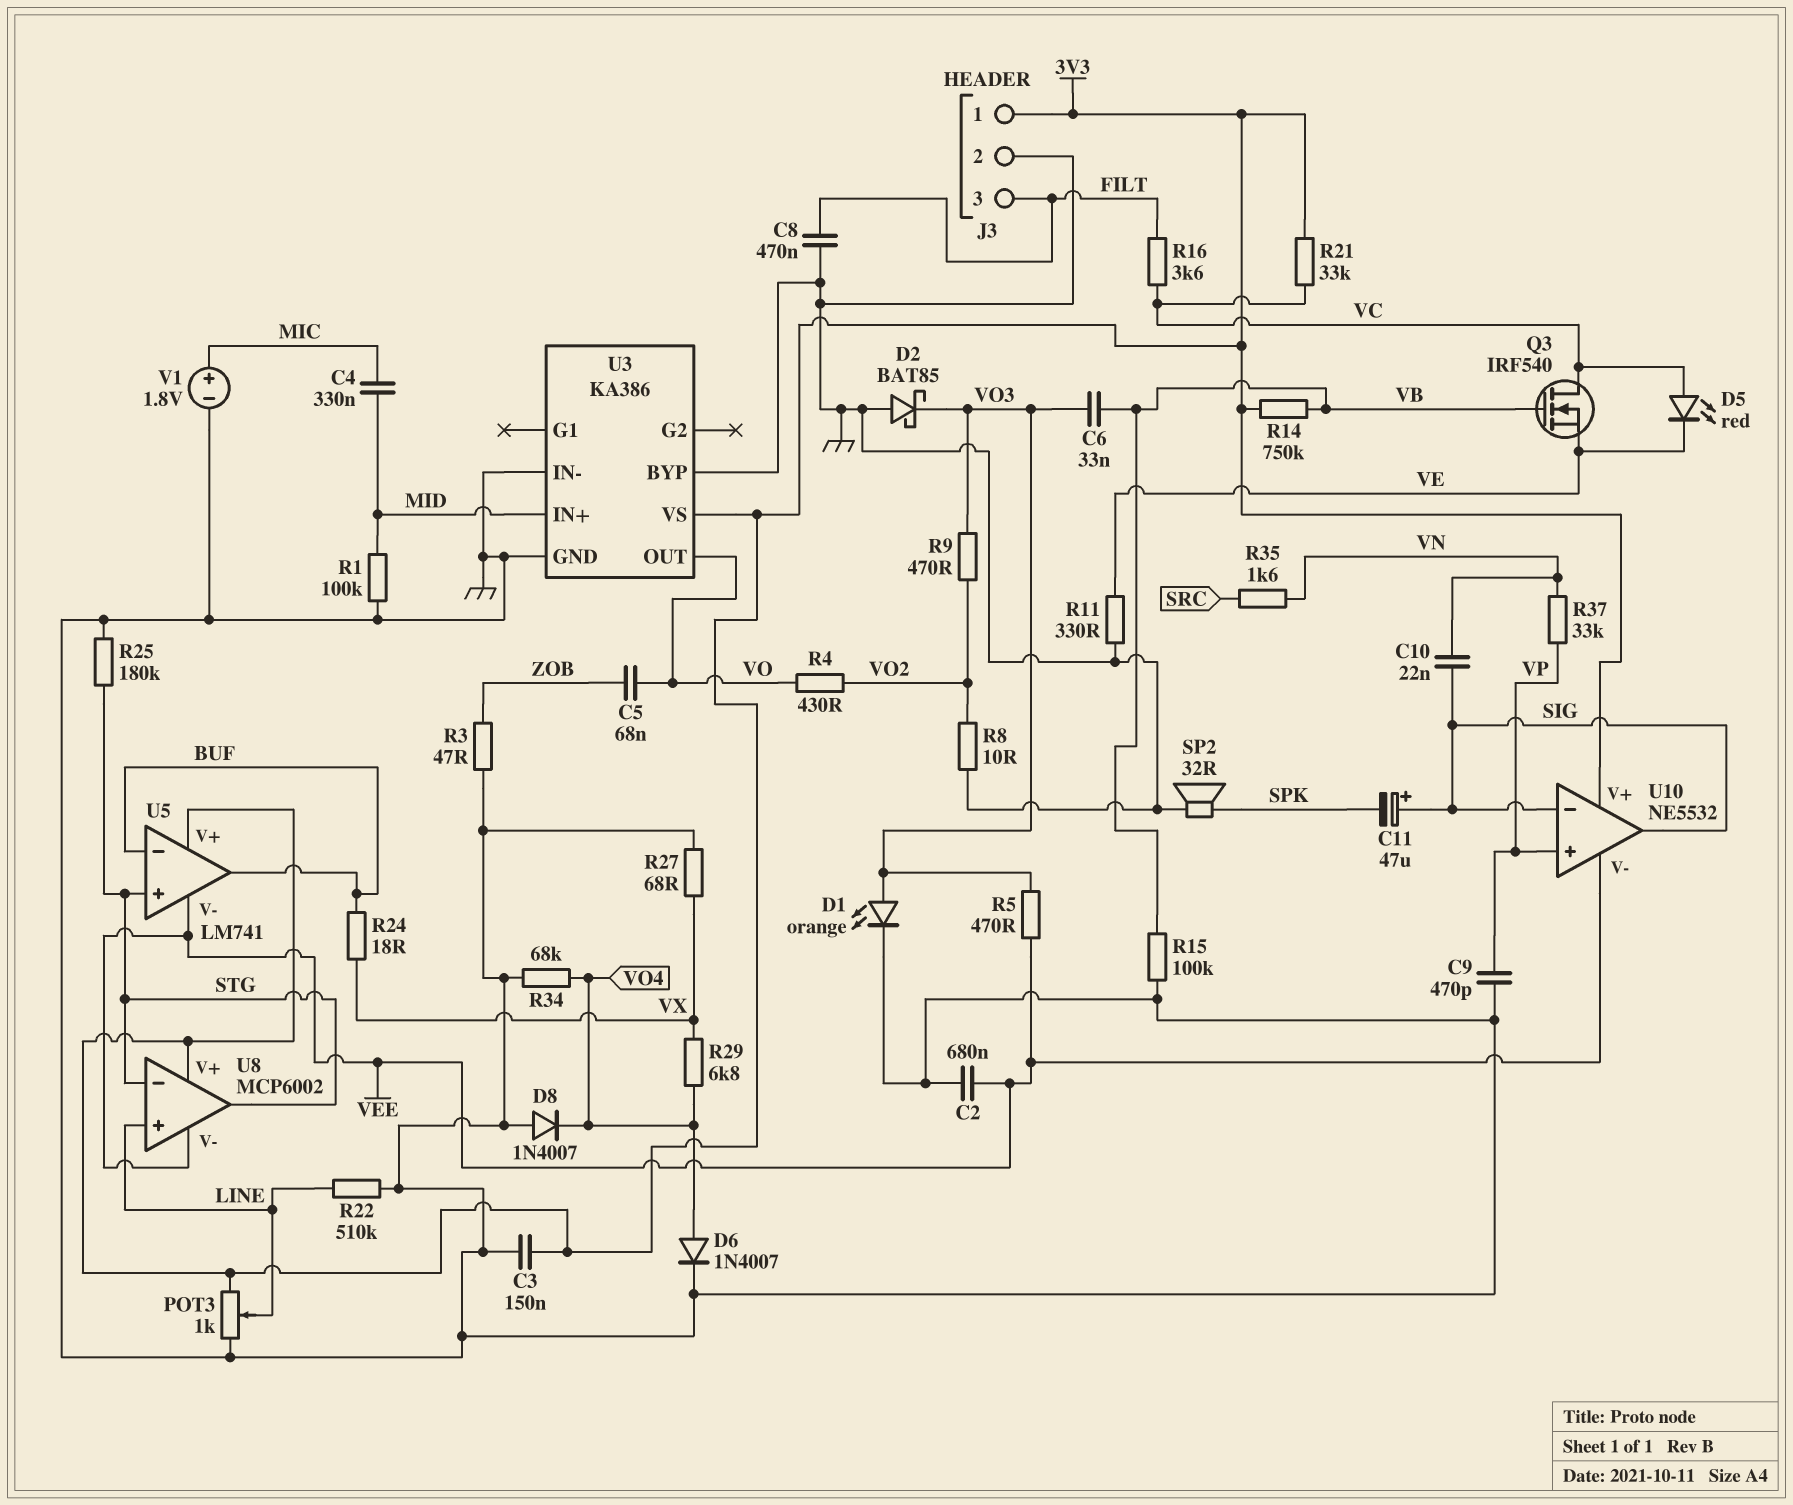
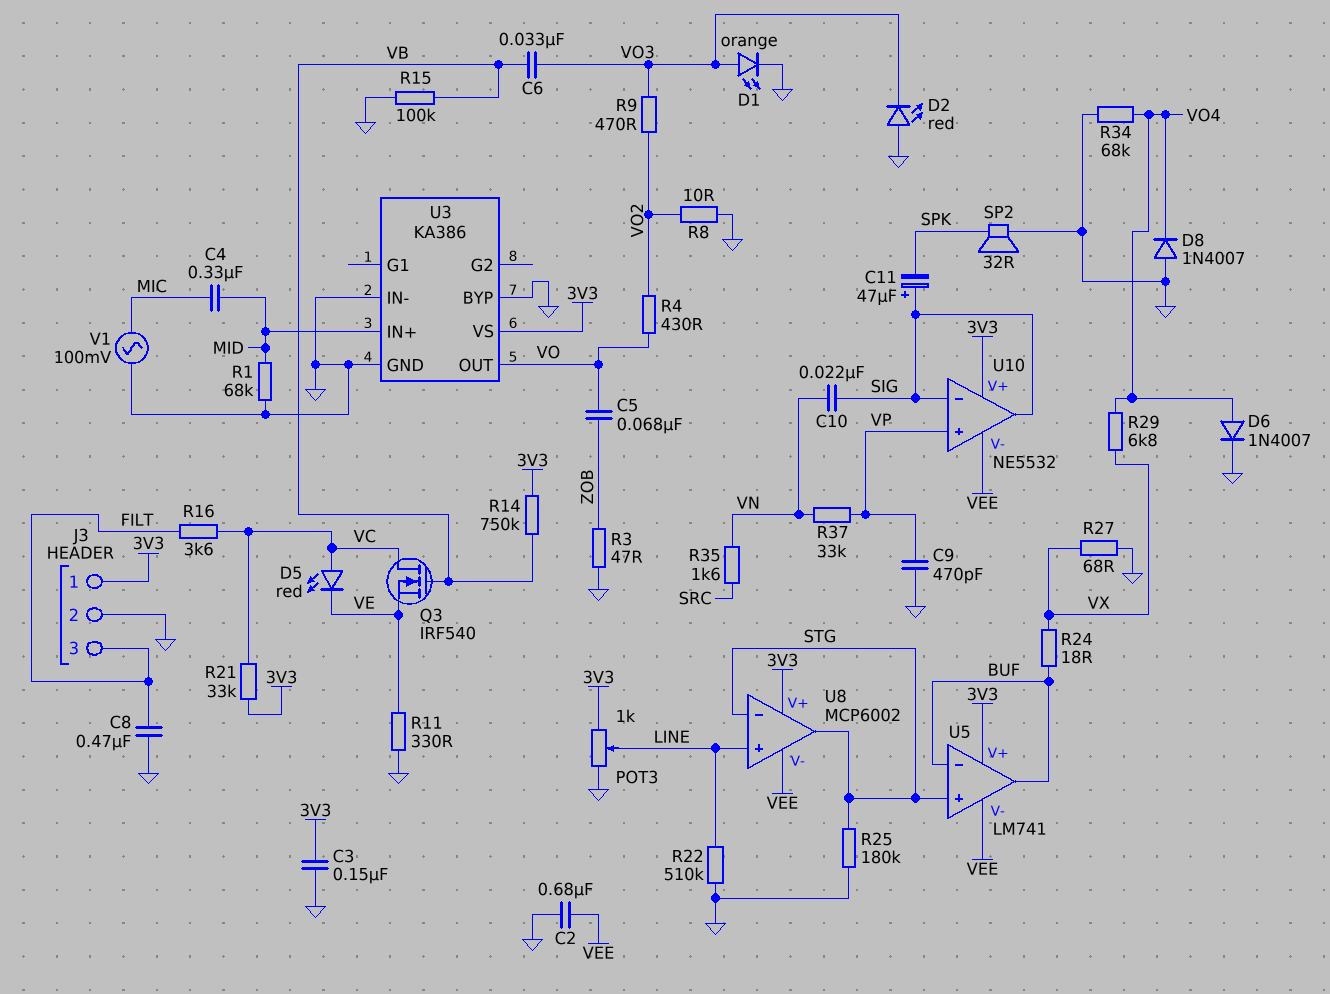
D2: schottky BAT85 (A GND, K VO3) -> LED red (A GND, K VO3)
R1: 100k (GND, MID) -> 68k (GND, MID)
R5: 470 (VEE, VO3) -> none
V1: 1.8V (plus MIC, minus GND) -> AC 100mV (GND, MIC)

